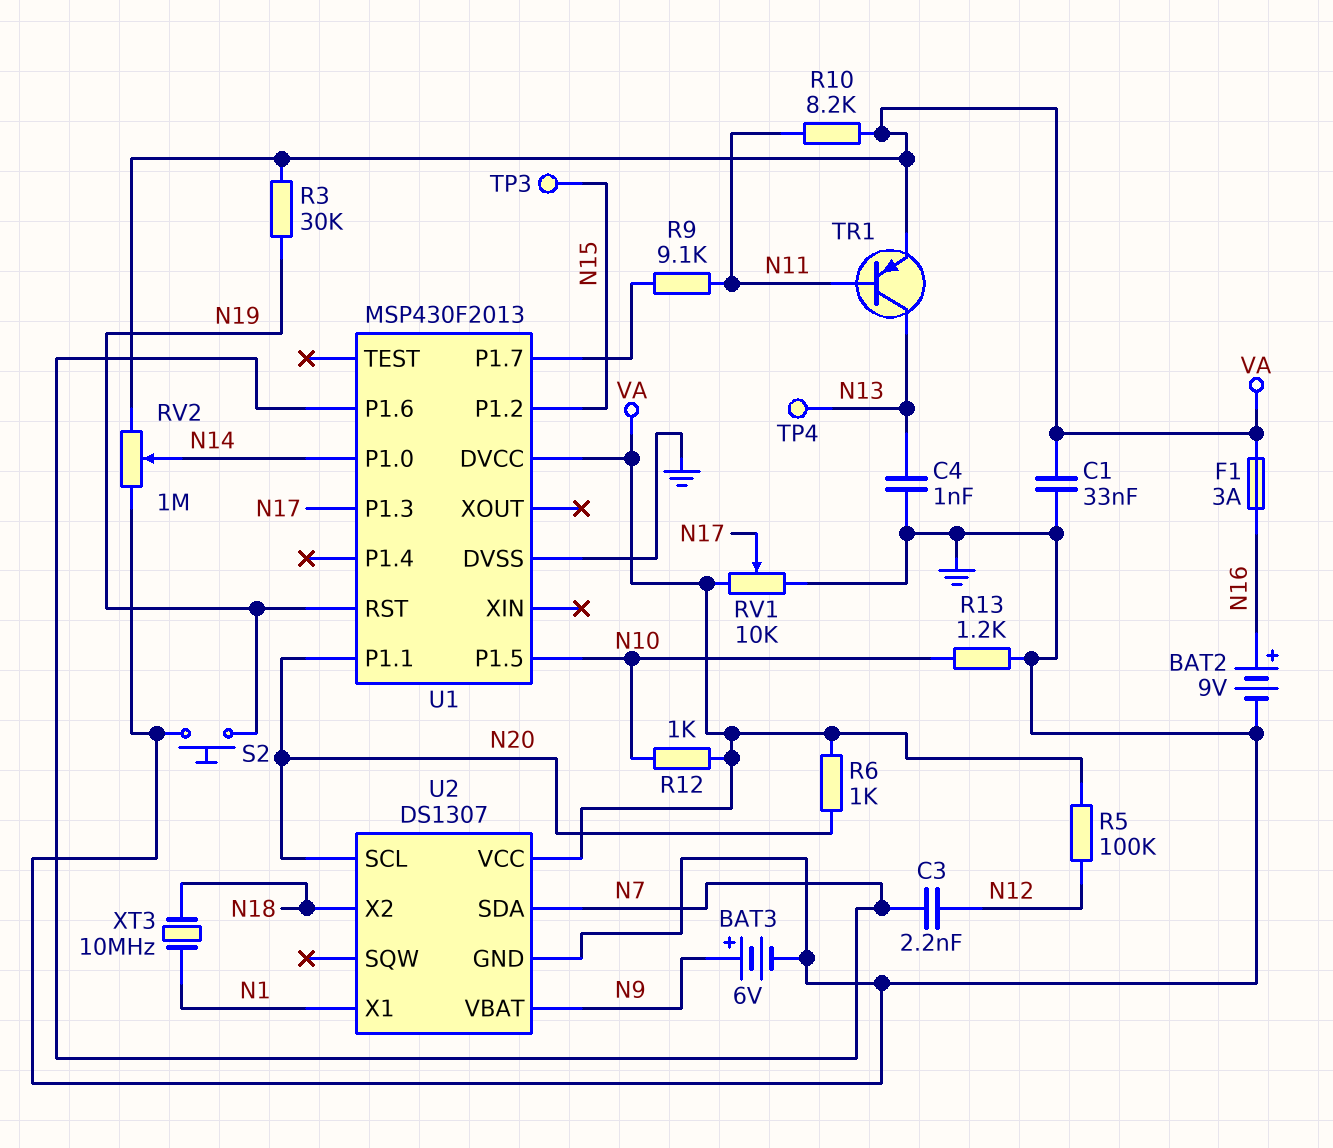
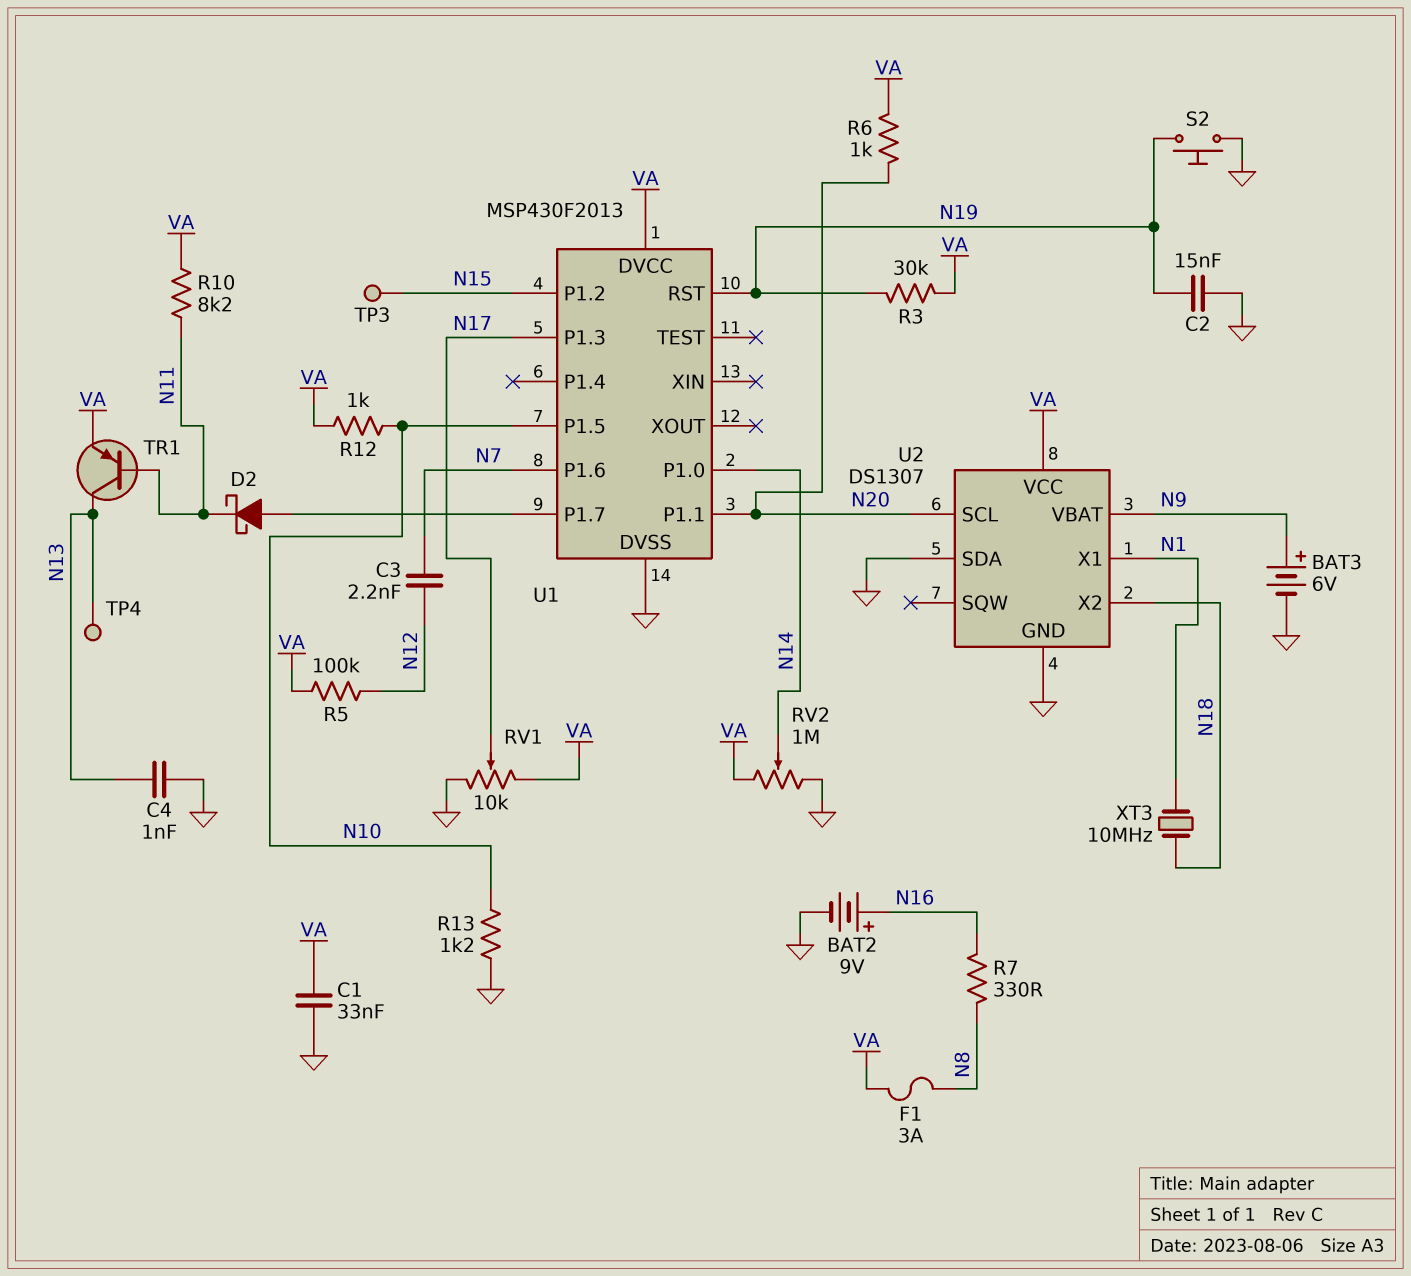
C2: none -> 15nF (GND, N19)
D2: none -> schottky (A U1/P1.7, K N11)
F1: 3A (N16, VA) -> 3A (N8, VA)
R7: none -> 330 (N8, N16)
R9: 9.1k (N11, U1/P1.7) -> none
U2 pin SDA: N7 -> GND

